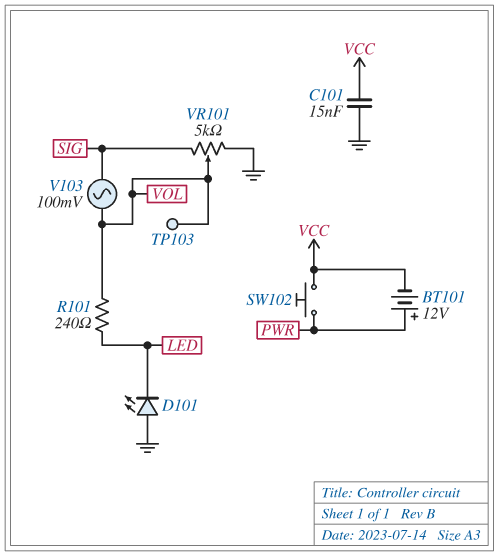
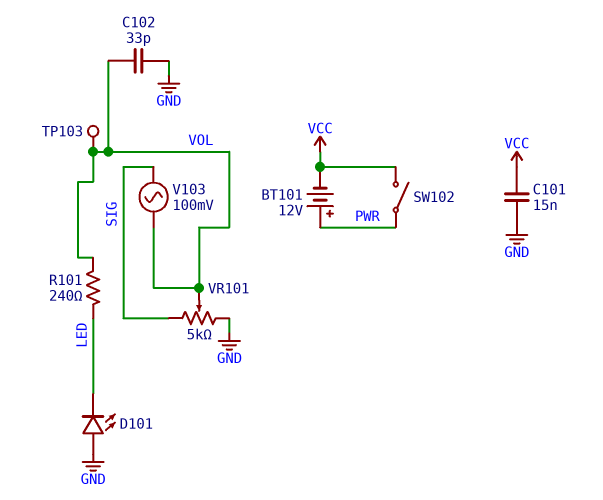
C102: none -> 33pF (GND, VOL)
SW102: button (PWR, VCC) -> switch (PWR, VCC)

